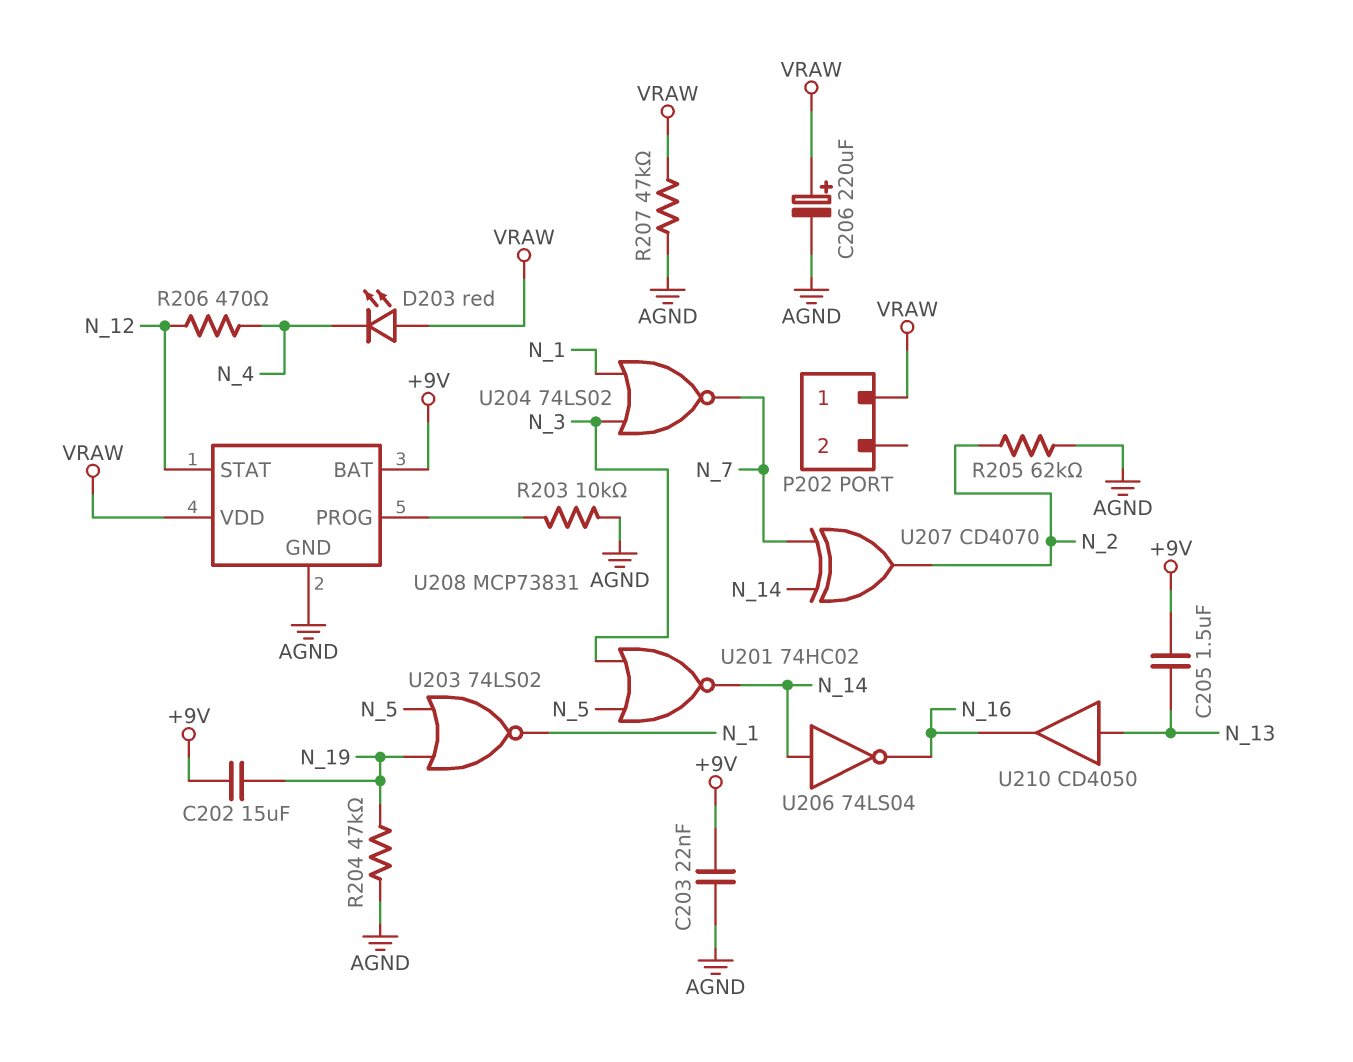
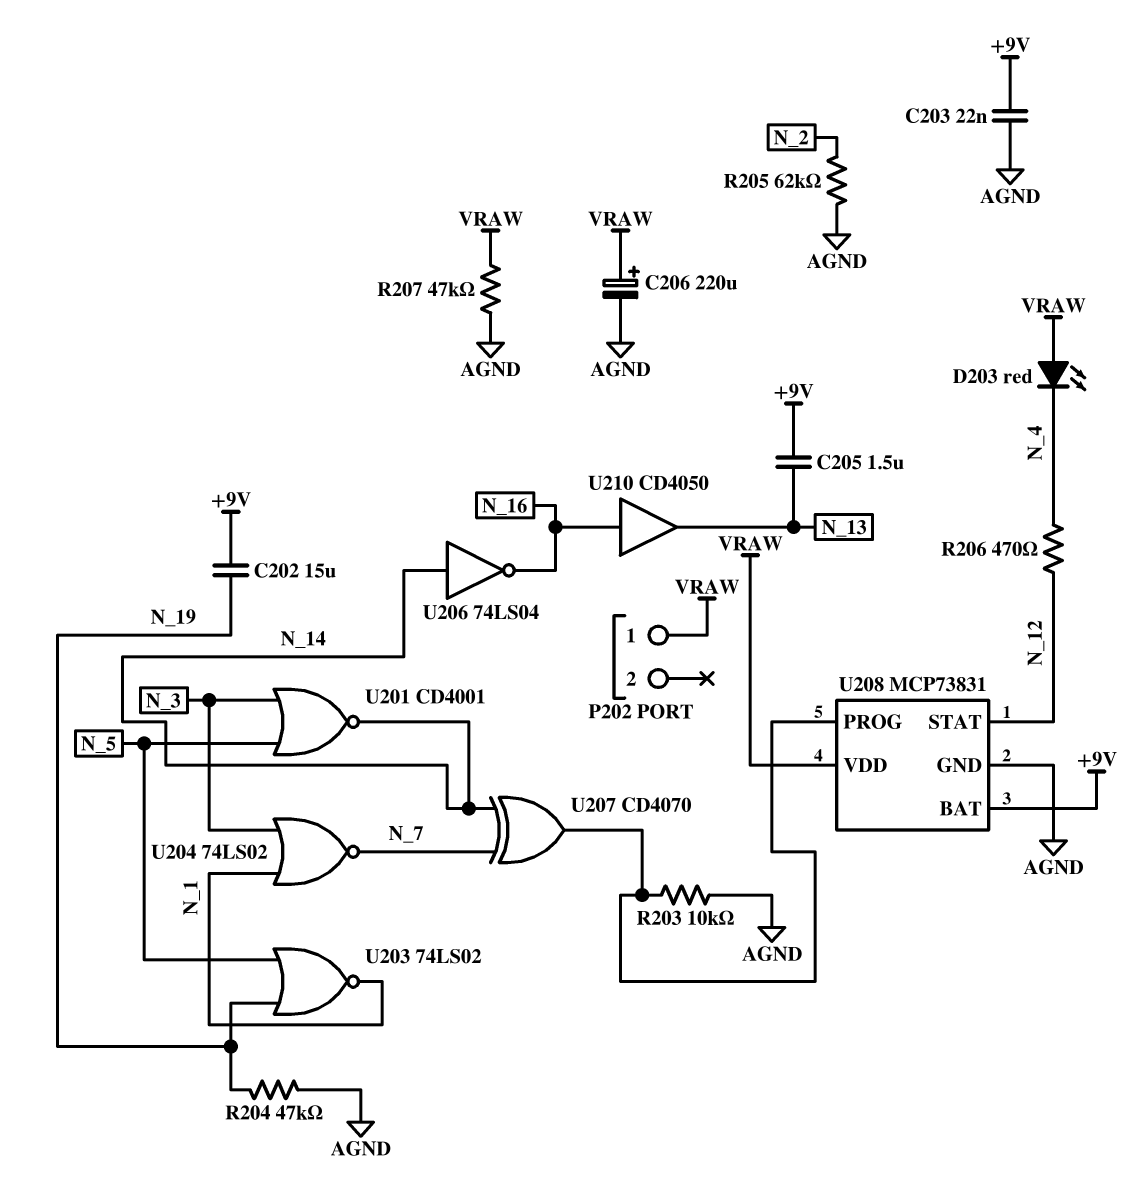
U201: NOR 74HC02 (in N_3, in N_5, out N_14) -> NOR CD4001 (in N_3, in N_5, out N_14)
U207: XOR CD4070 (in N_7, in N_14, out N_2) -> XOR CD4070 (in N_7, in N_14, out U208/PROG)
U210: buffer CD4050 (in N_13, out N_16) -> buffer CD4050 (in N_16, out N_13)

